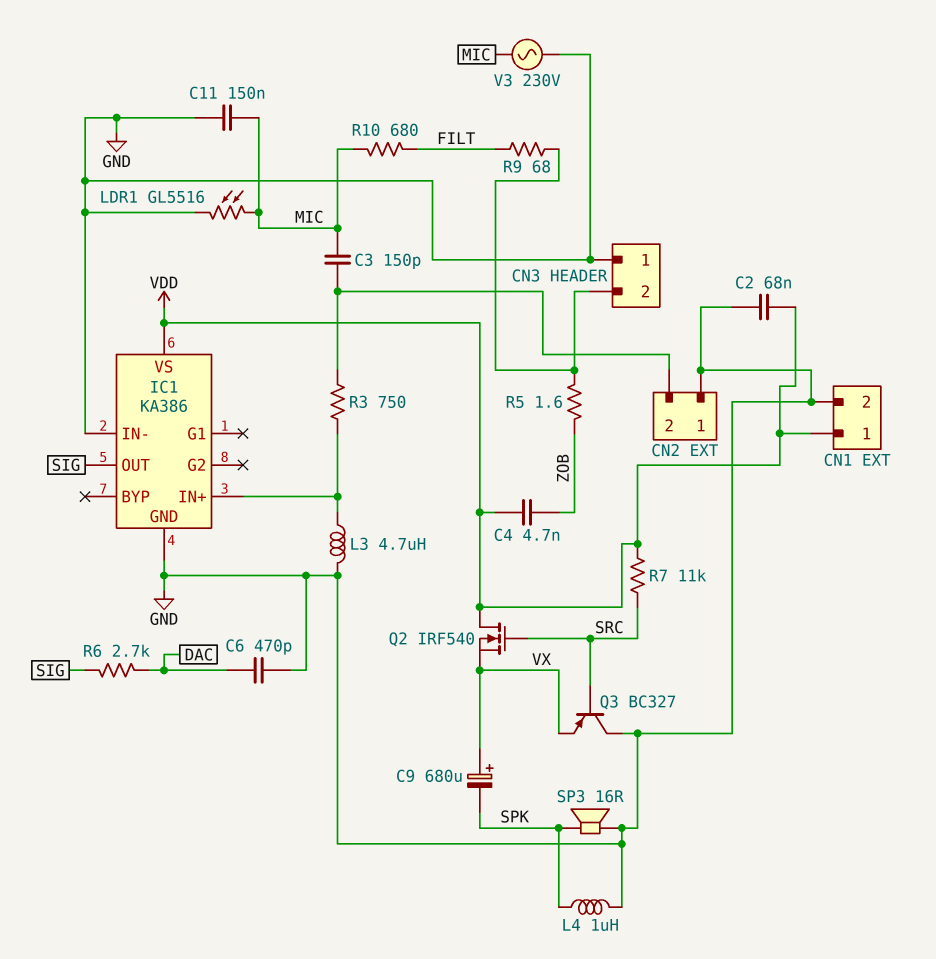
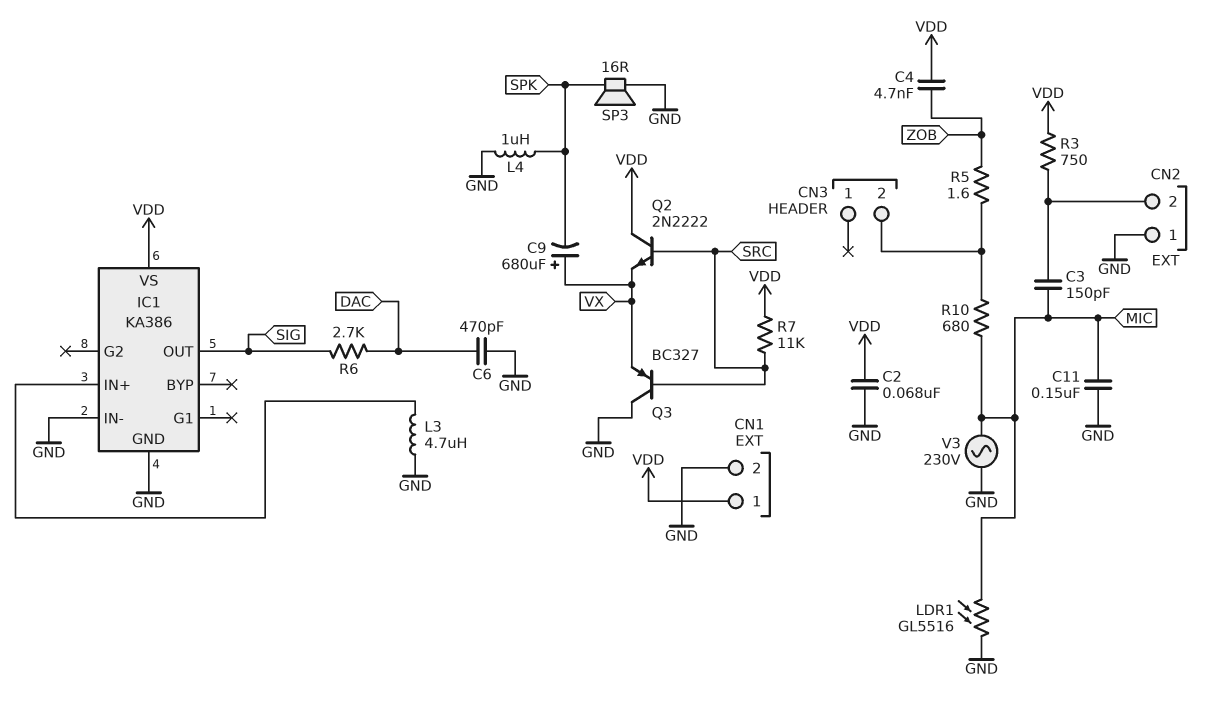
CN3 pin 1: GND -> none
Q2: NMOS IRF540 (G SRC, D VDD, S VX) -> NPN 2N2222 (B SRC, C VDD, E VX)
R3: 750 (CN2/2, IC1/IN+) -> 750 (CN2/2, VDD)
R9: 68 (CN3/2, FILT) -> none
R10: 680 (FILT, MIC) -> 680 (CN3/2, MIC)

